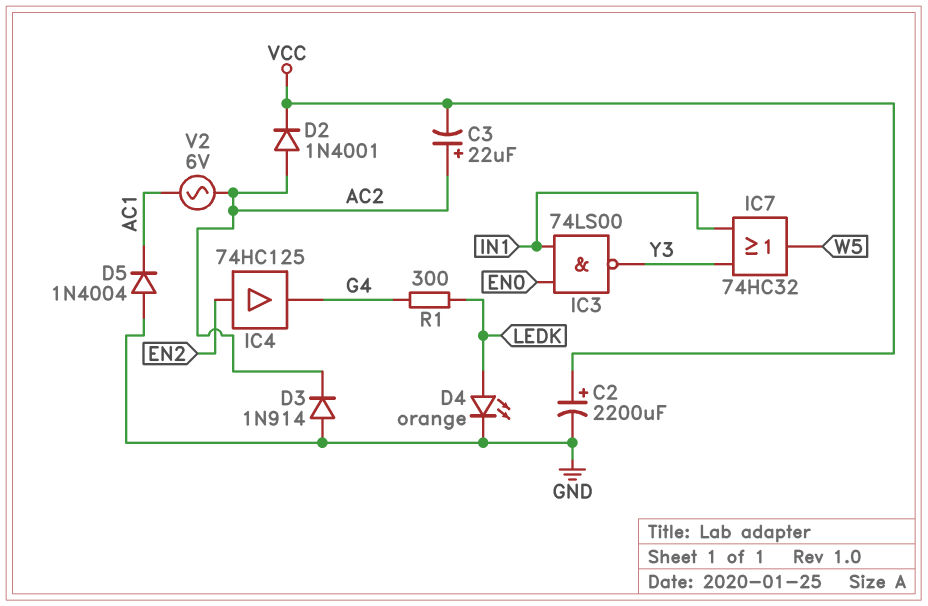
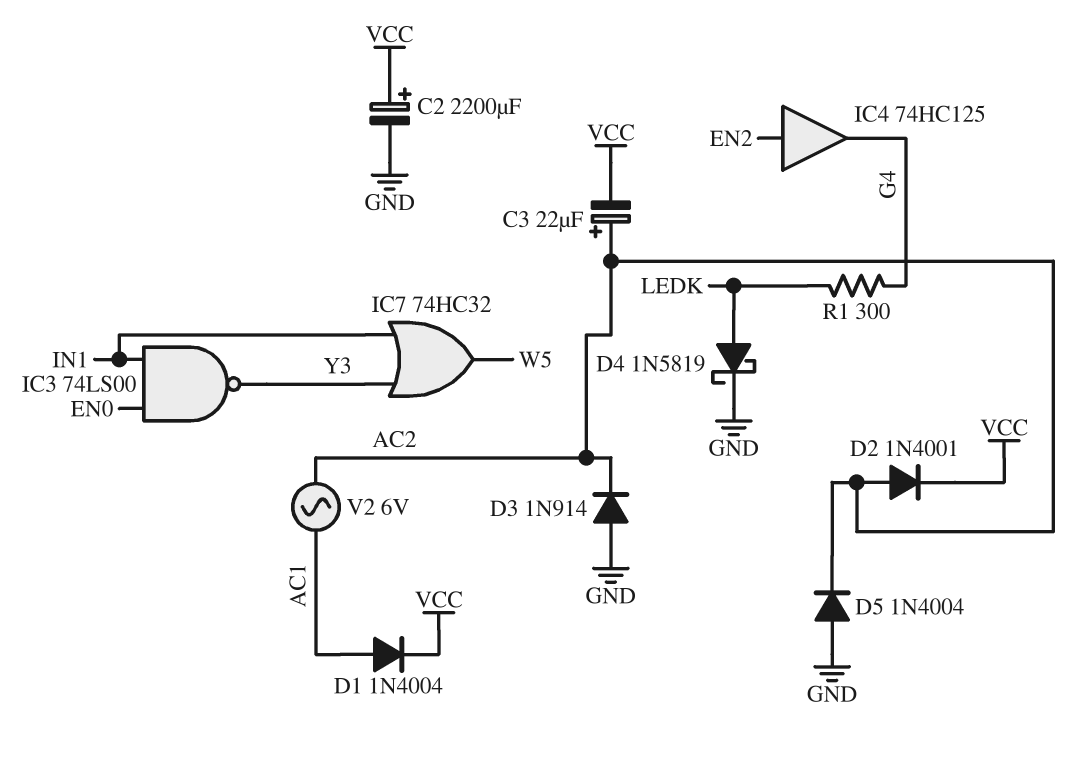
D1: none -> diode 1N4004 (A AC1, K VCC)
D4: LED orange (A LEDK, K GND) -> schottky 1N5819 (A LEDK, K GND)
D5: diode 1N4004 (A GND, K AC1) -> diode 1N4004 (A GND, K AC2)

